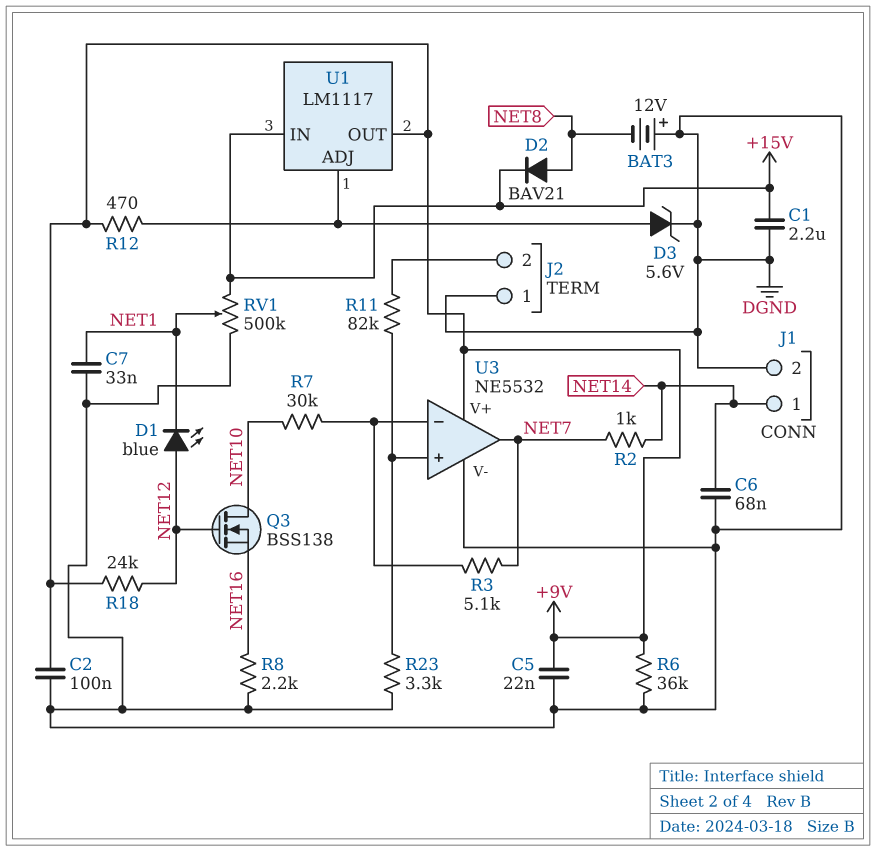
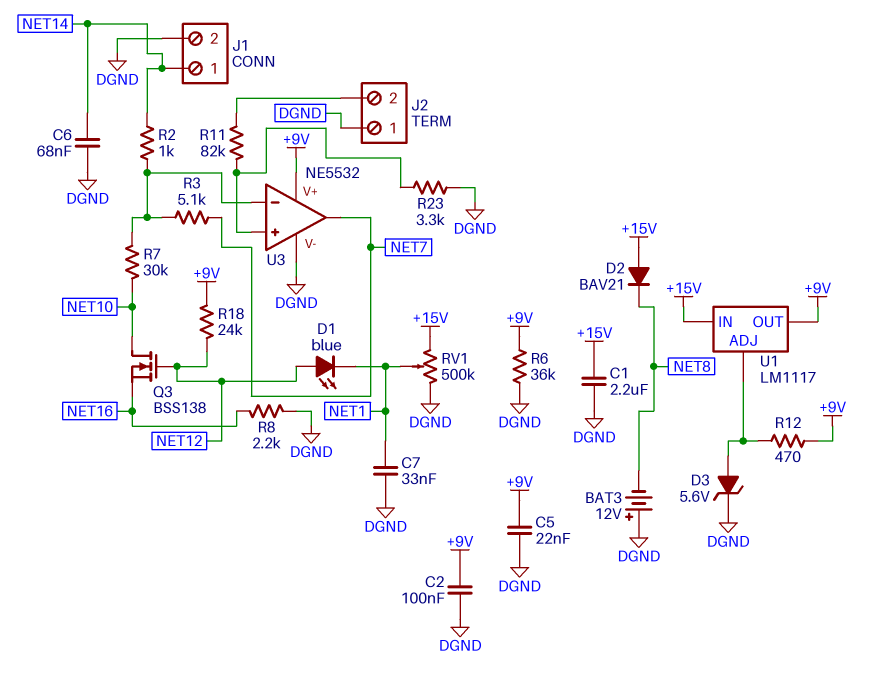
D2: diode BAV21 (A NET8, K +15V) -> diode BAV21 (A +15V, K NET8)
R2: 1k (NET7, NET14) -> 1k (NET14, U3/in-)

